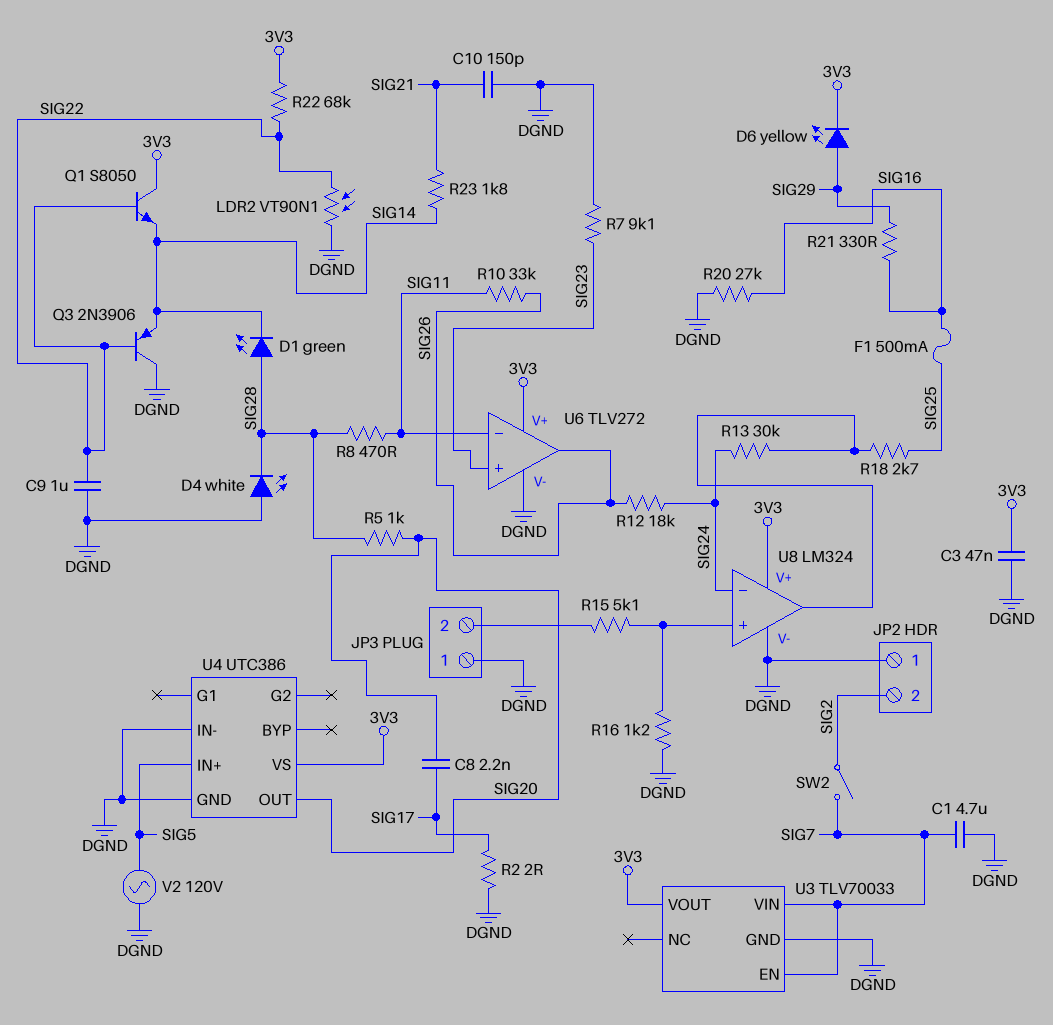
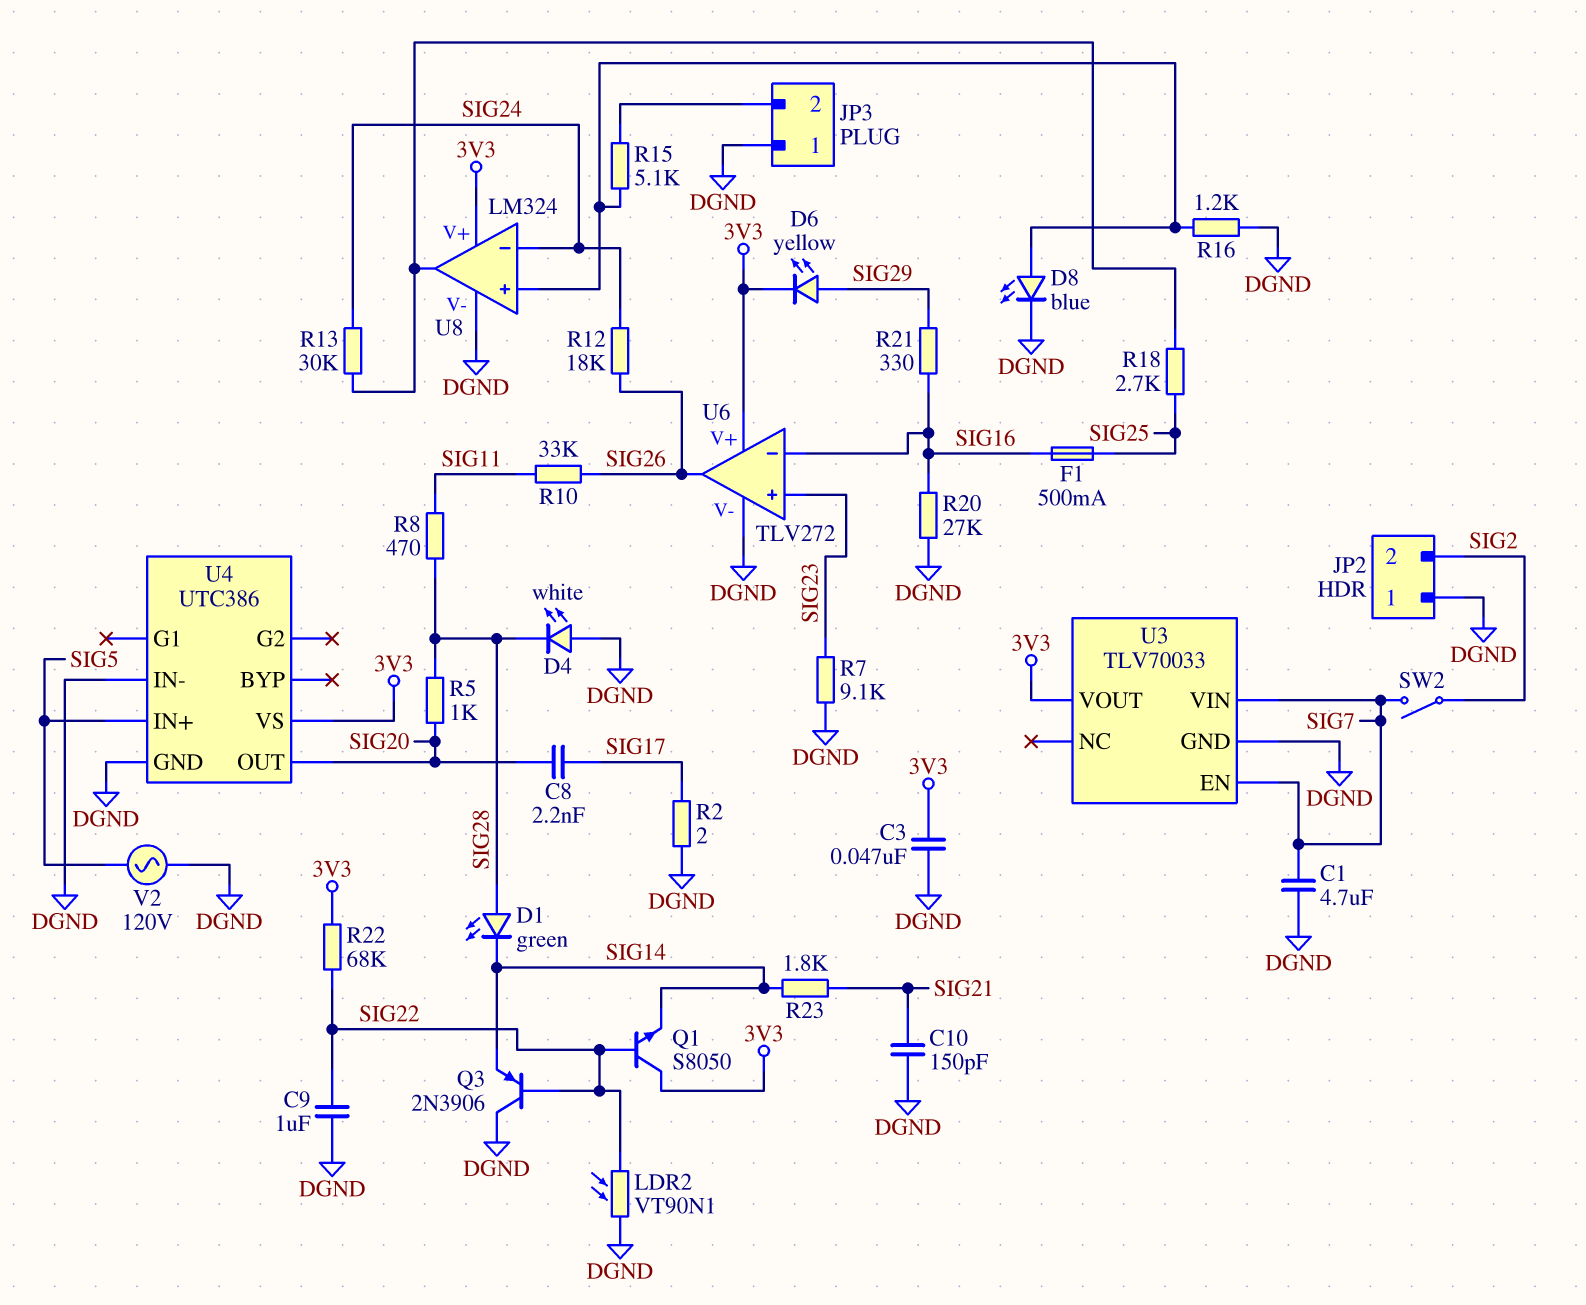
D8: none -> LED blue (A U8/in+, K DGND)
U6 pin in-: SIG11 -> SIG16

